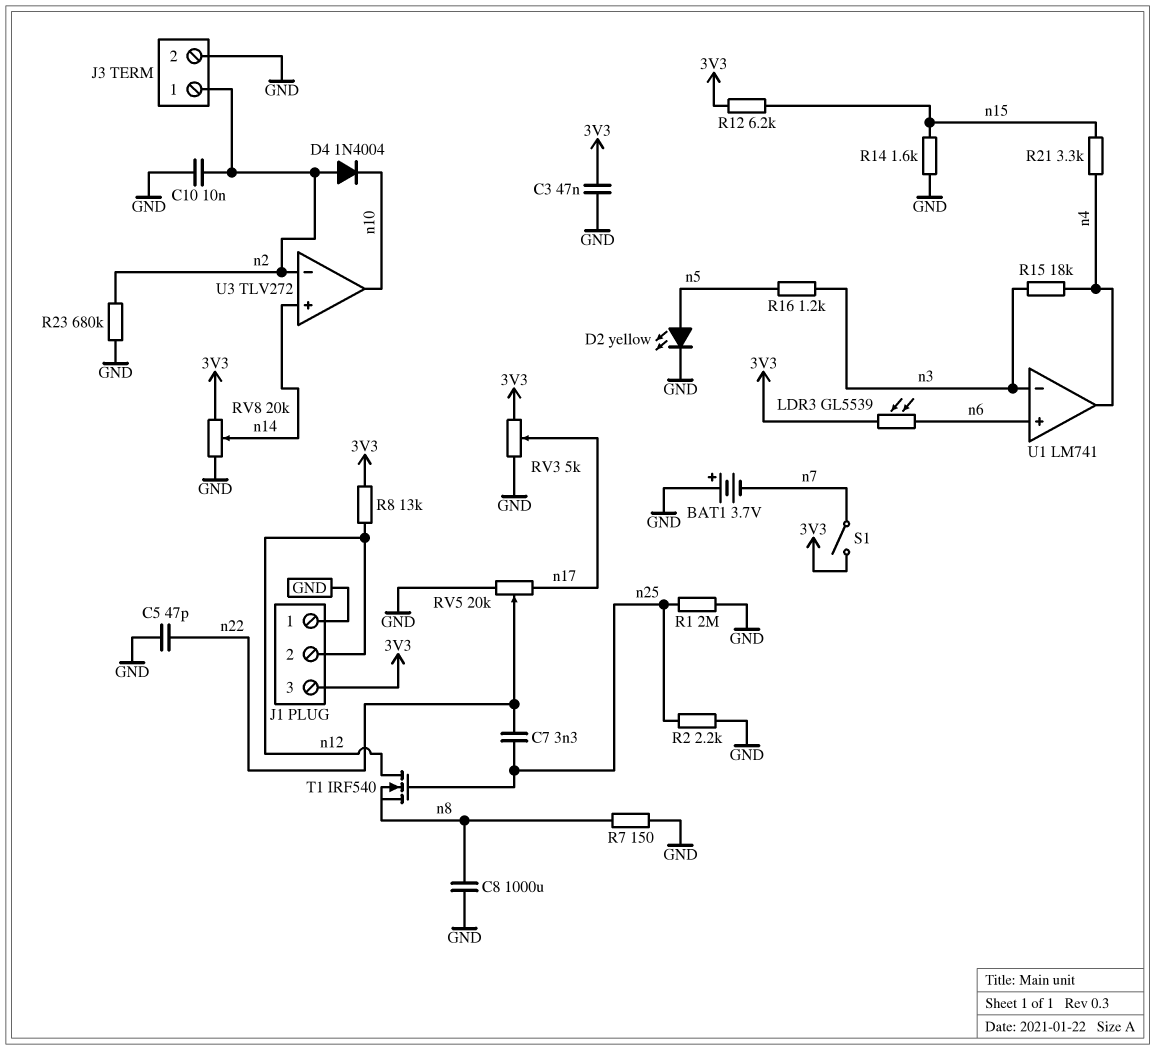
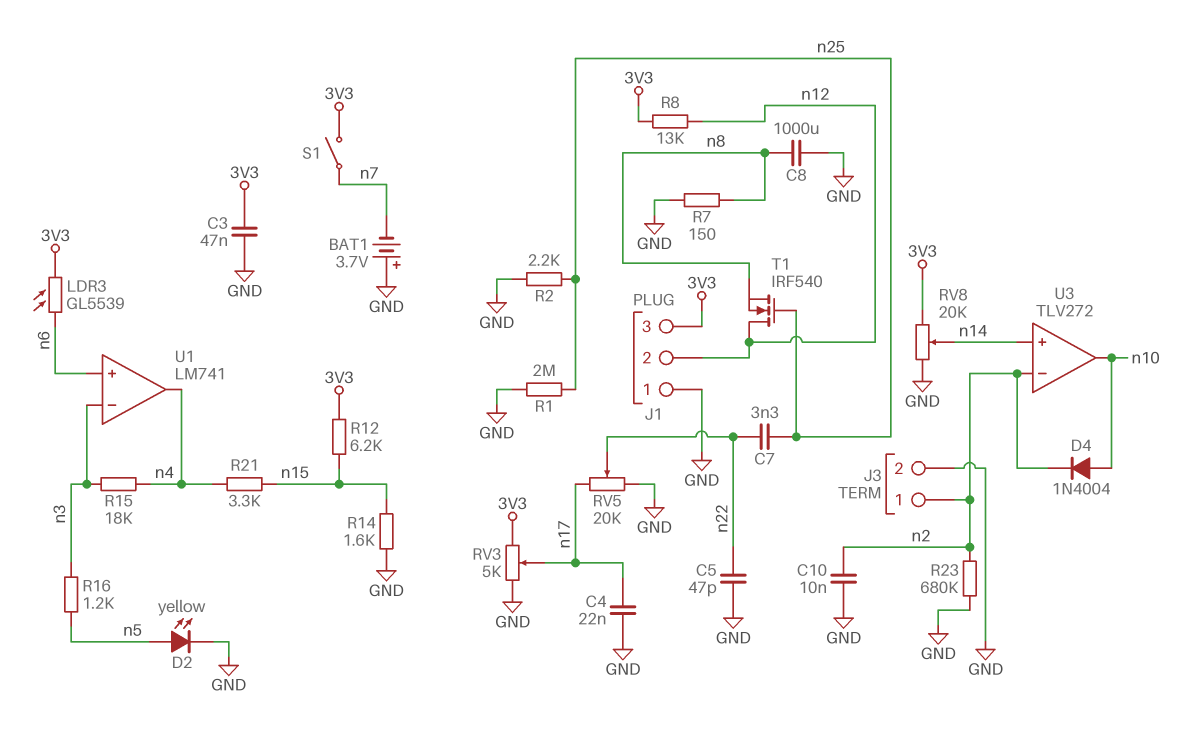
C4: none -> 22nF (GND, n17)
D4: diode 1N4004 (A n2, K n10) -> diode 1N4004 (A n10, K n2)

